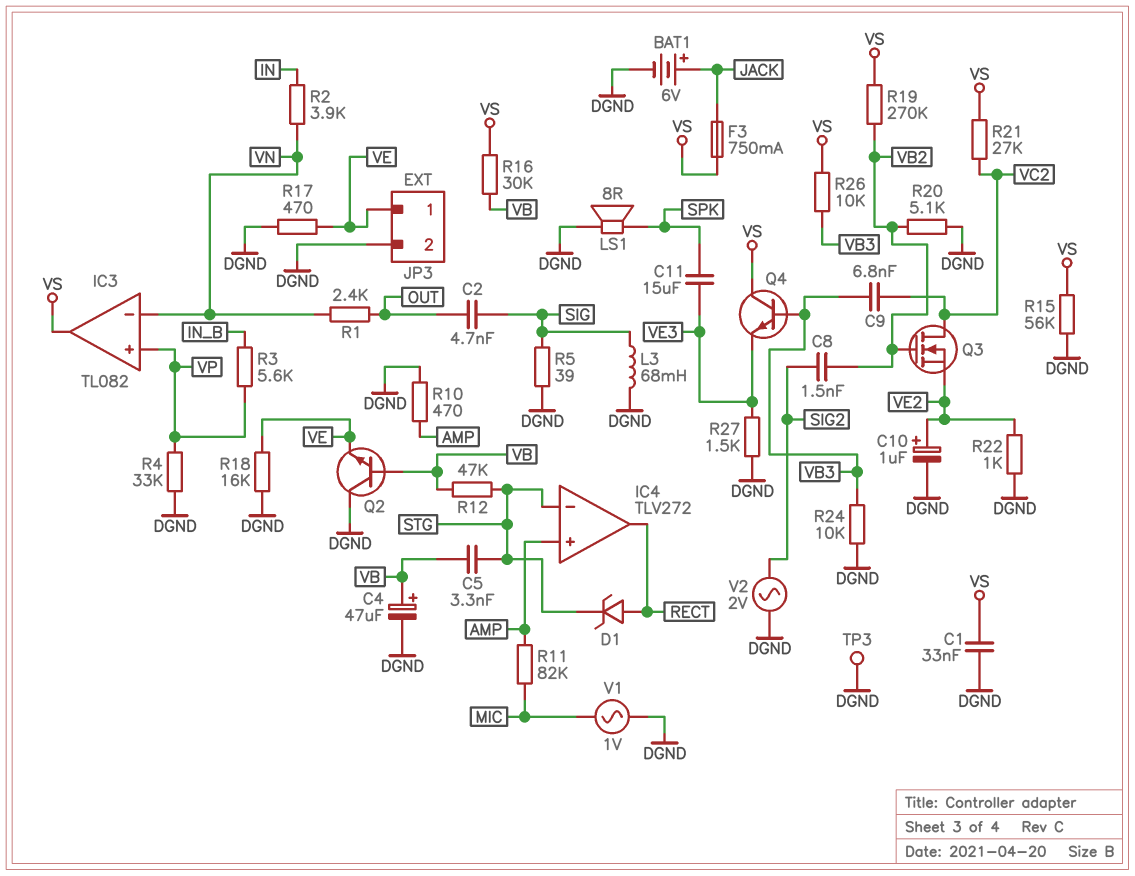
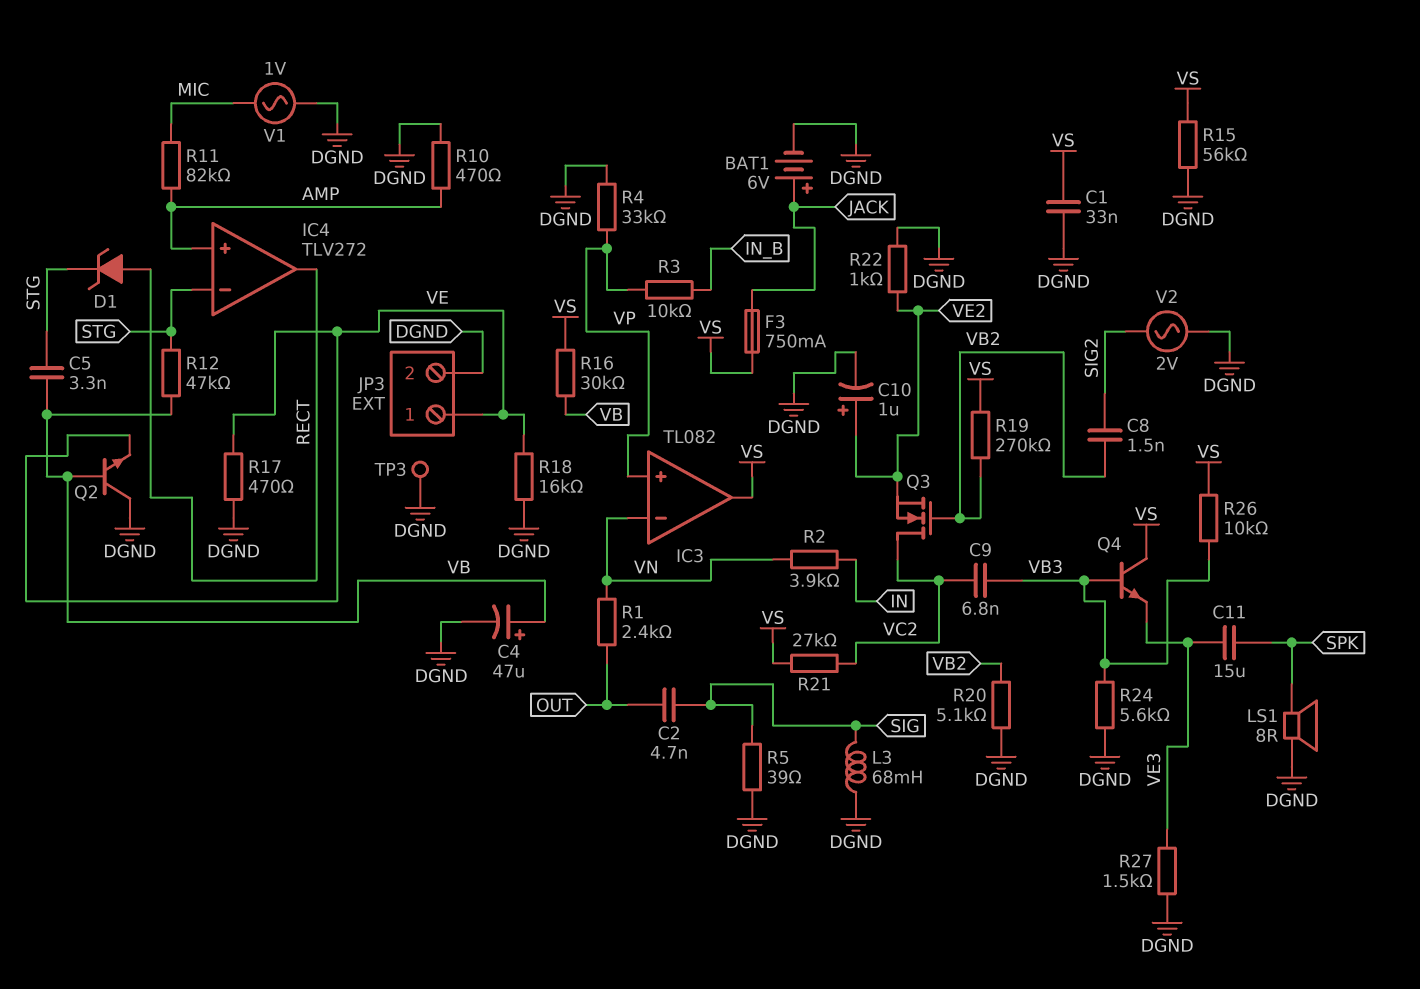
R3: 5.6k (IN_B, VP) -> 10k (IN_B, VP)
R24: 10k (DGND, VB3) -> 5.6k (DGND, VB3)

